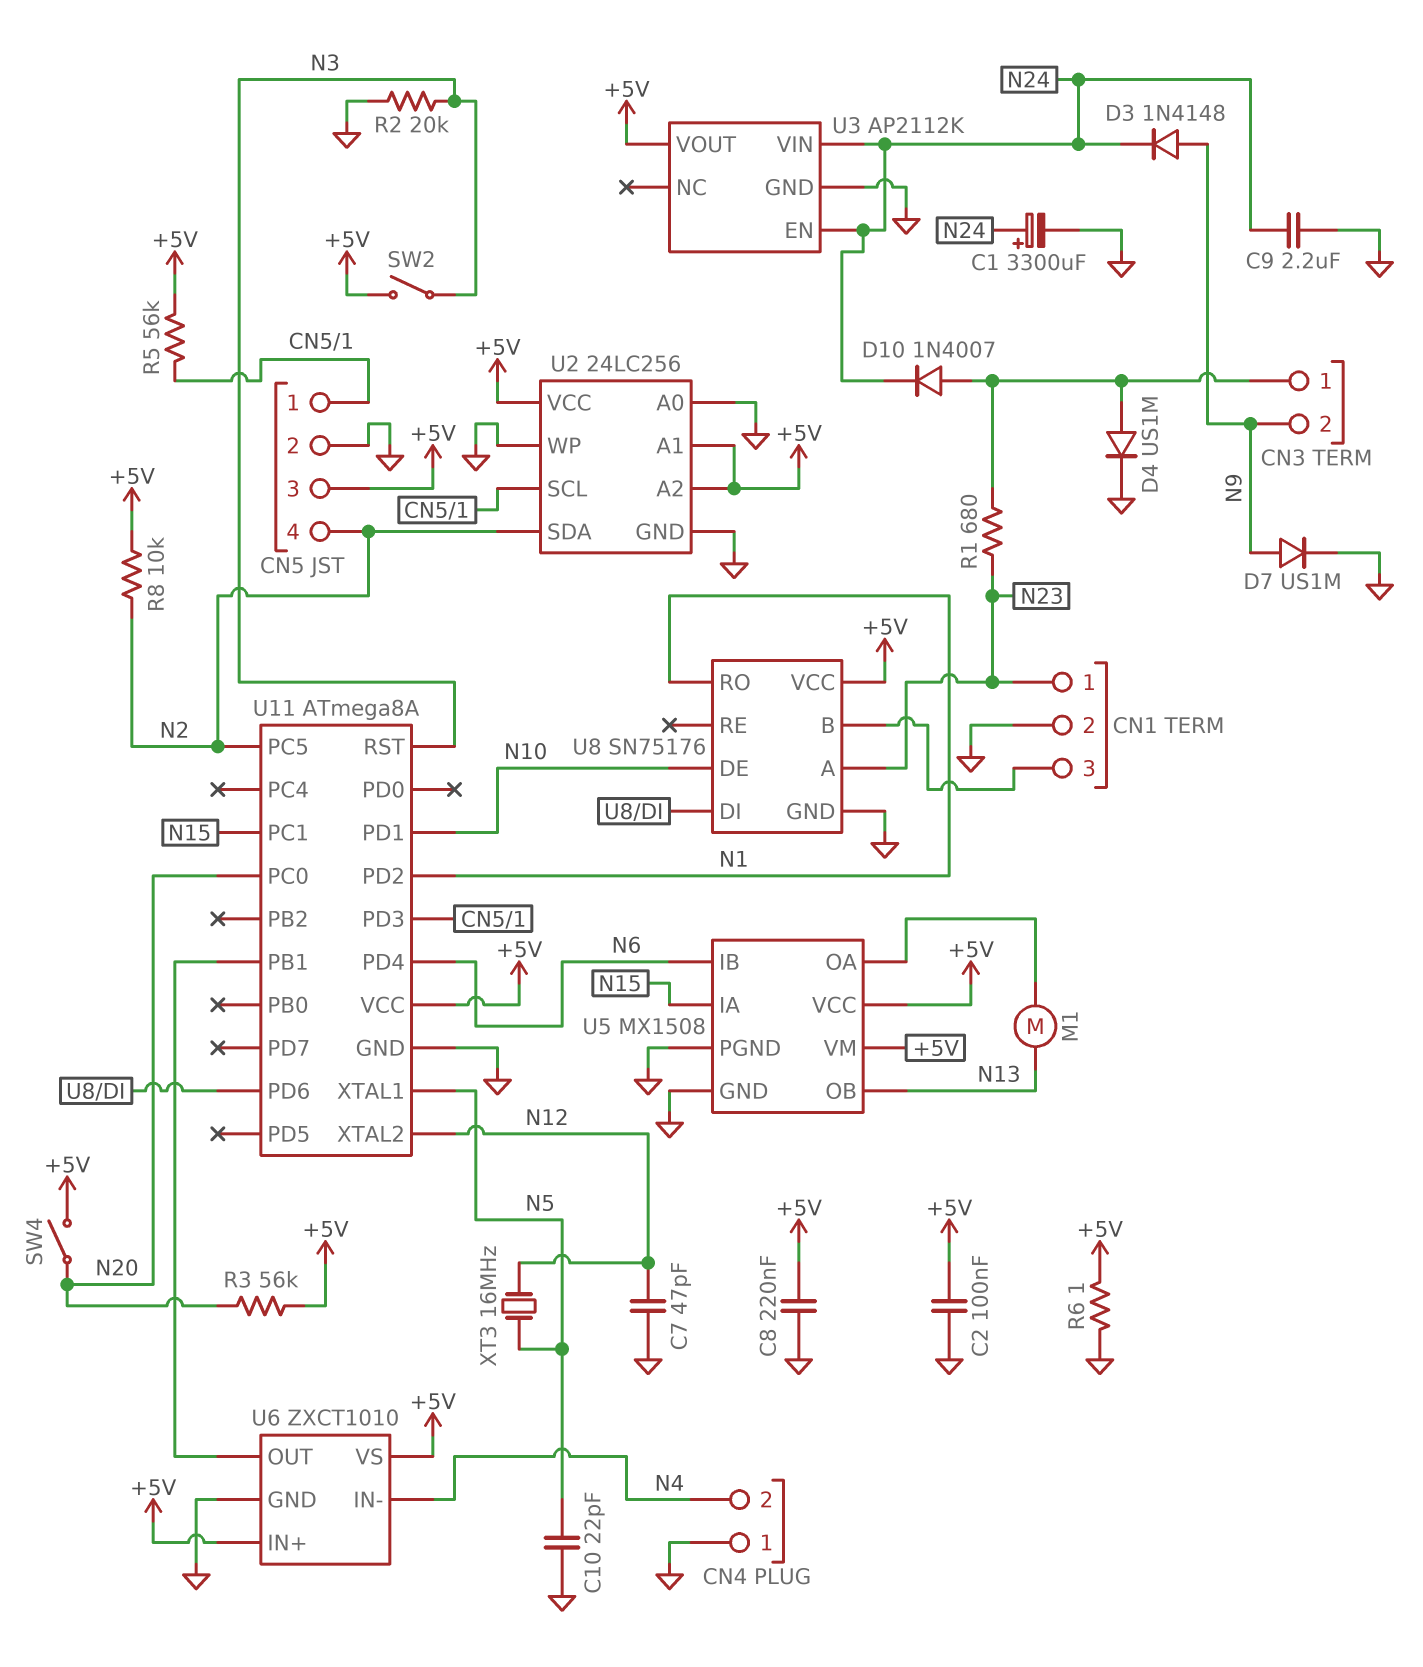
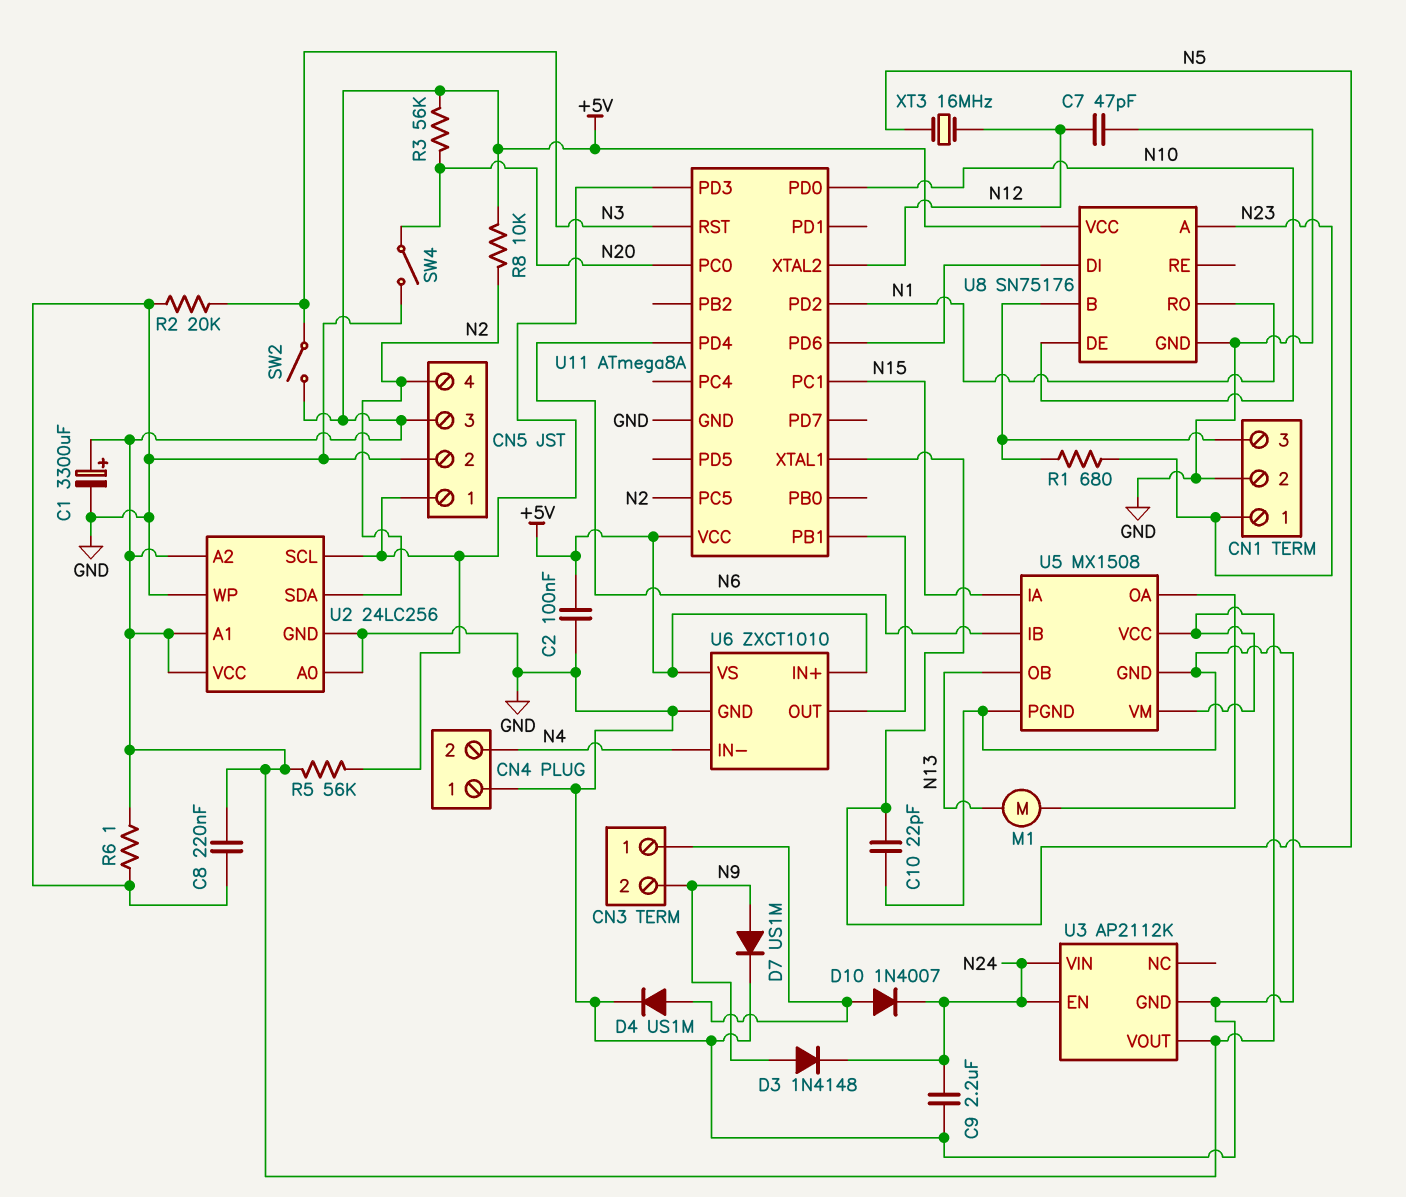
C1: 3300uF (plus N24, minus GND) -> 3300uF (plus +5V, minus GND)
R1: 680 (CN3/1, N23) -> 680 (CN1/3, N23)
SW4: switch (+5V, N20) -> switch (GND, N20)
U11 pin PD0: none -> N10
U11 pin PD1: N10 -> none

